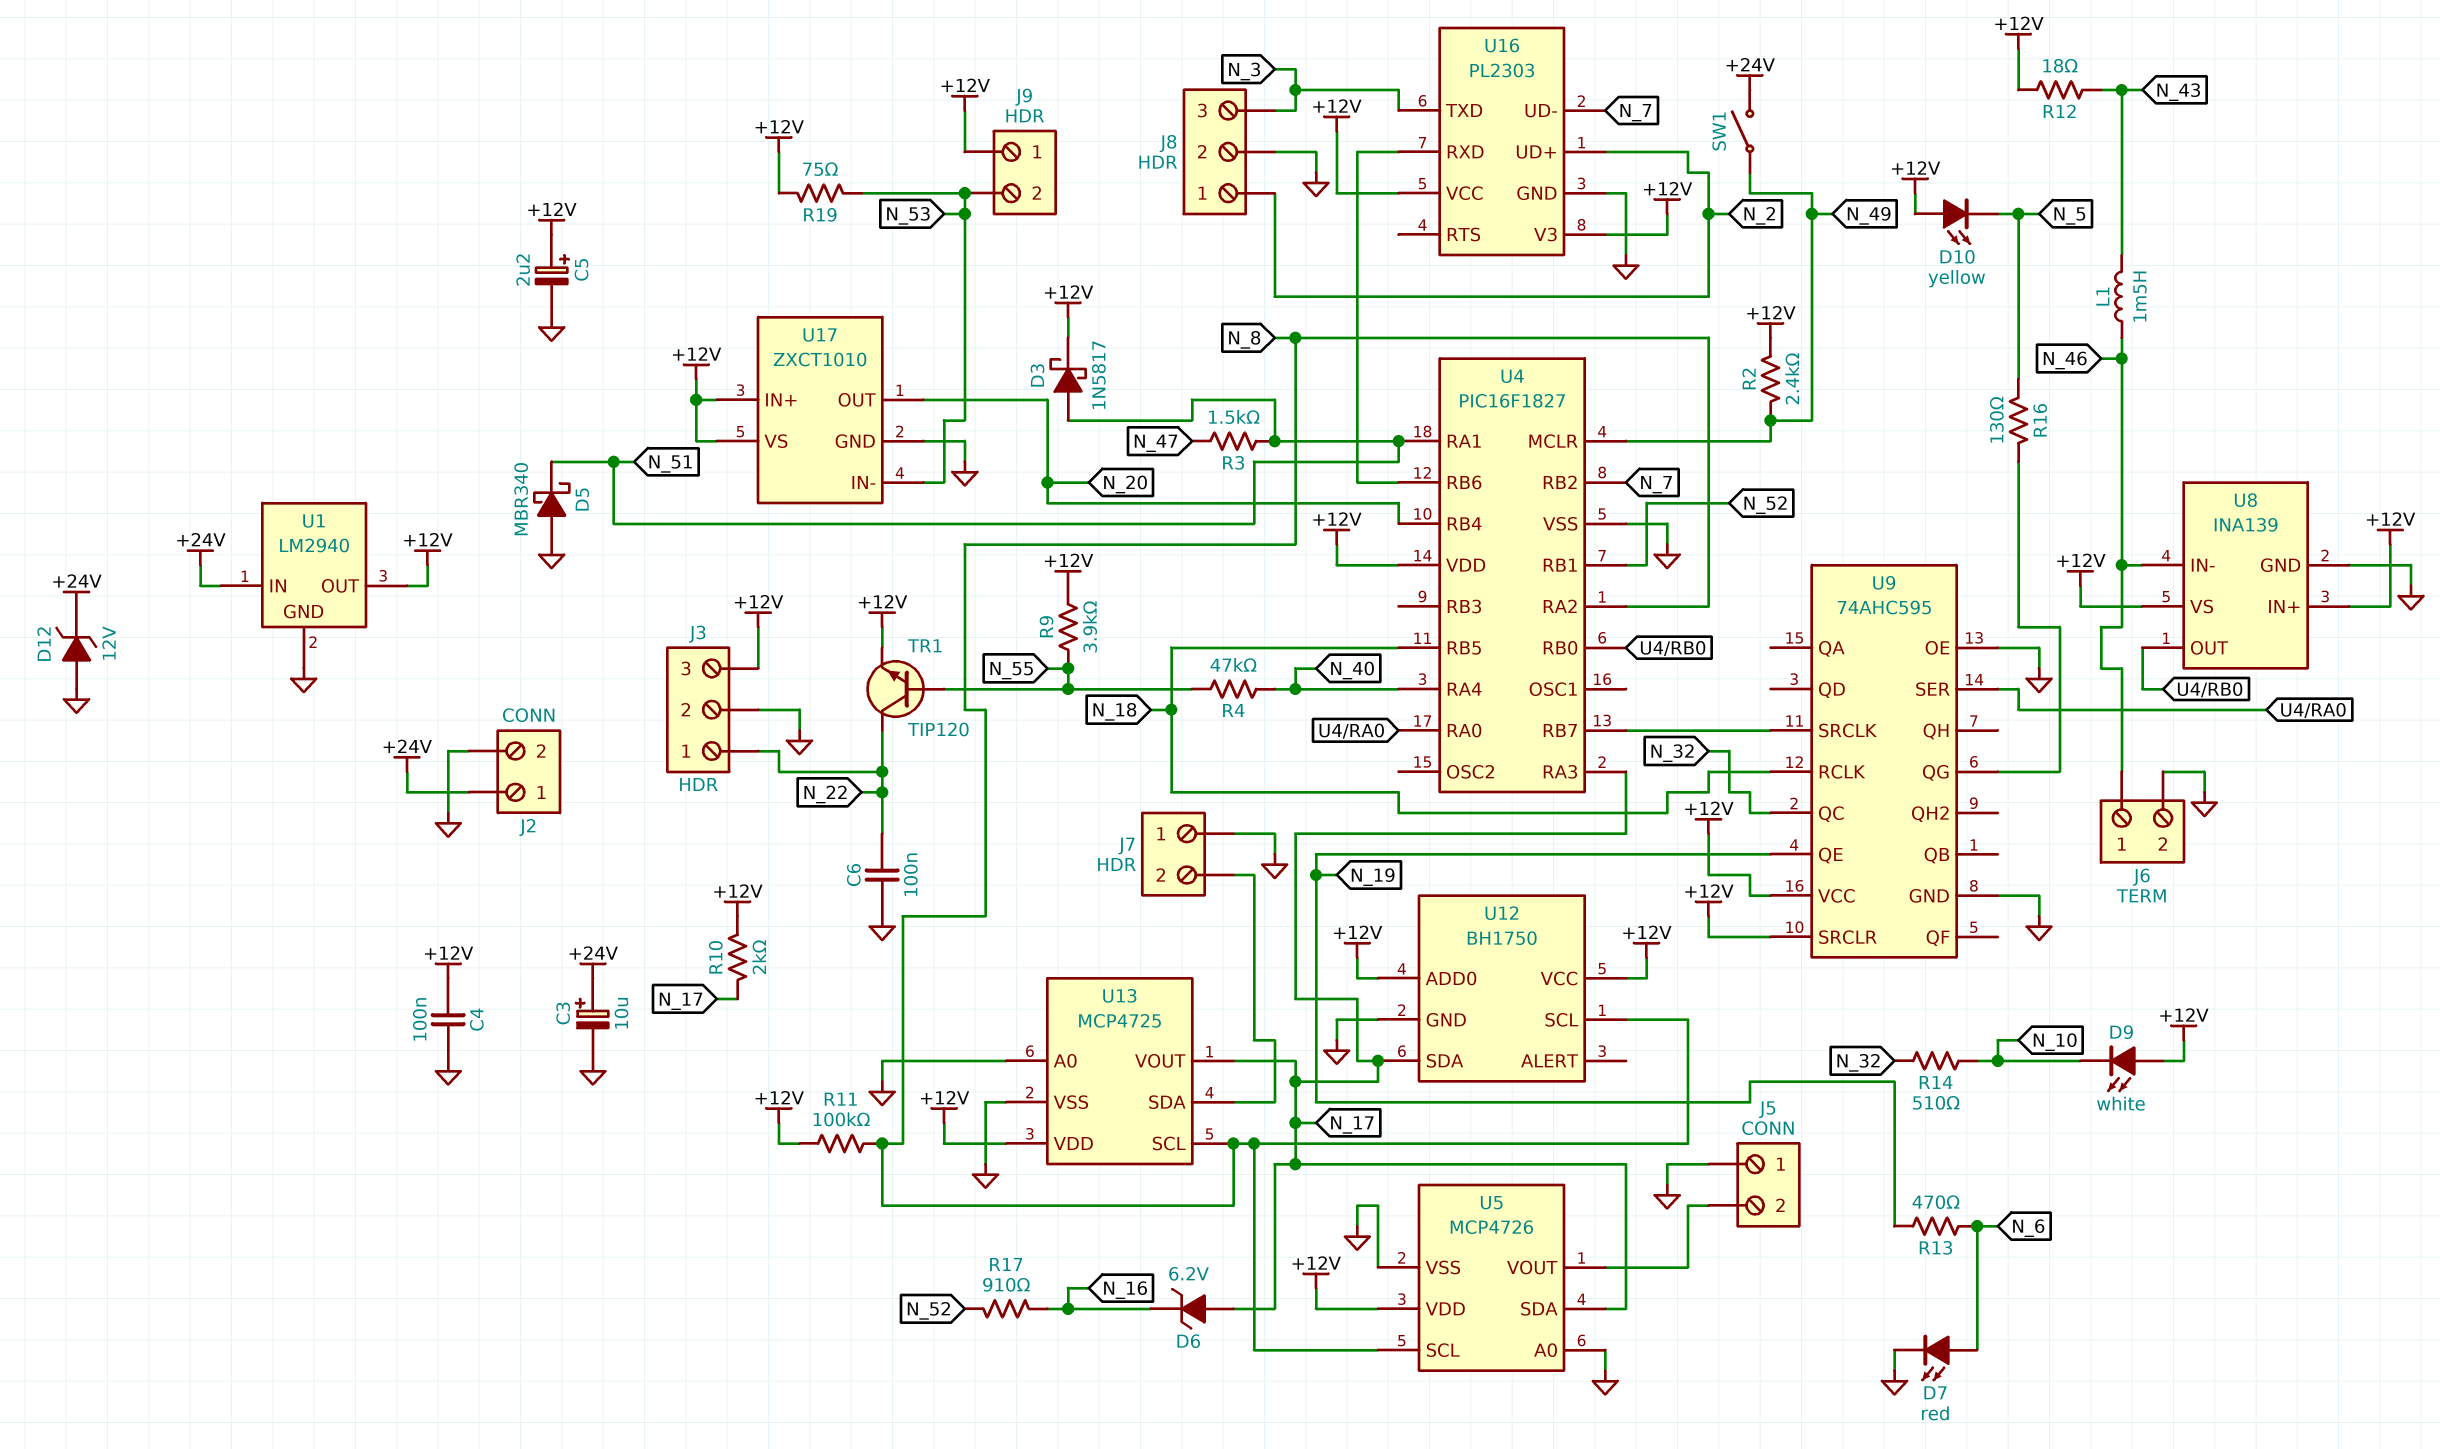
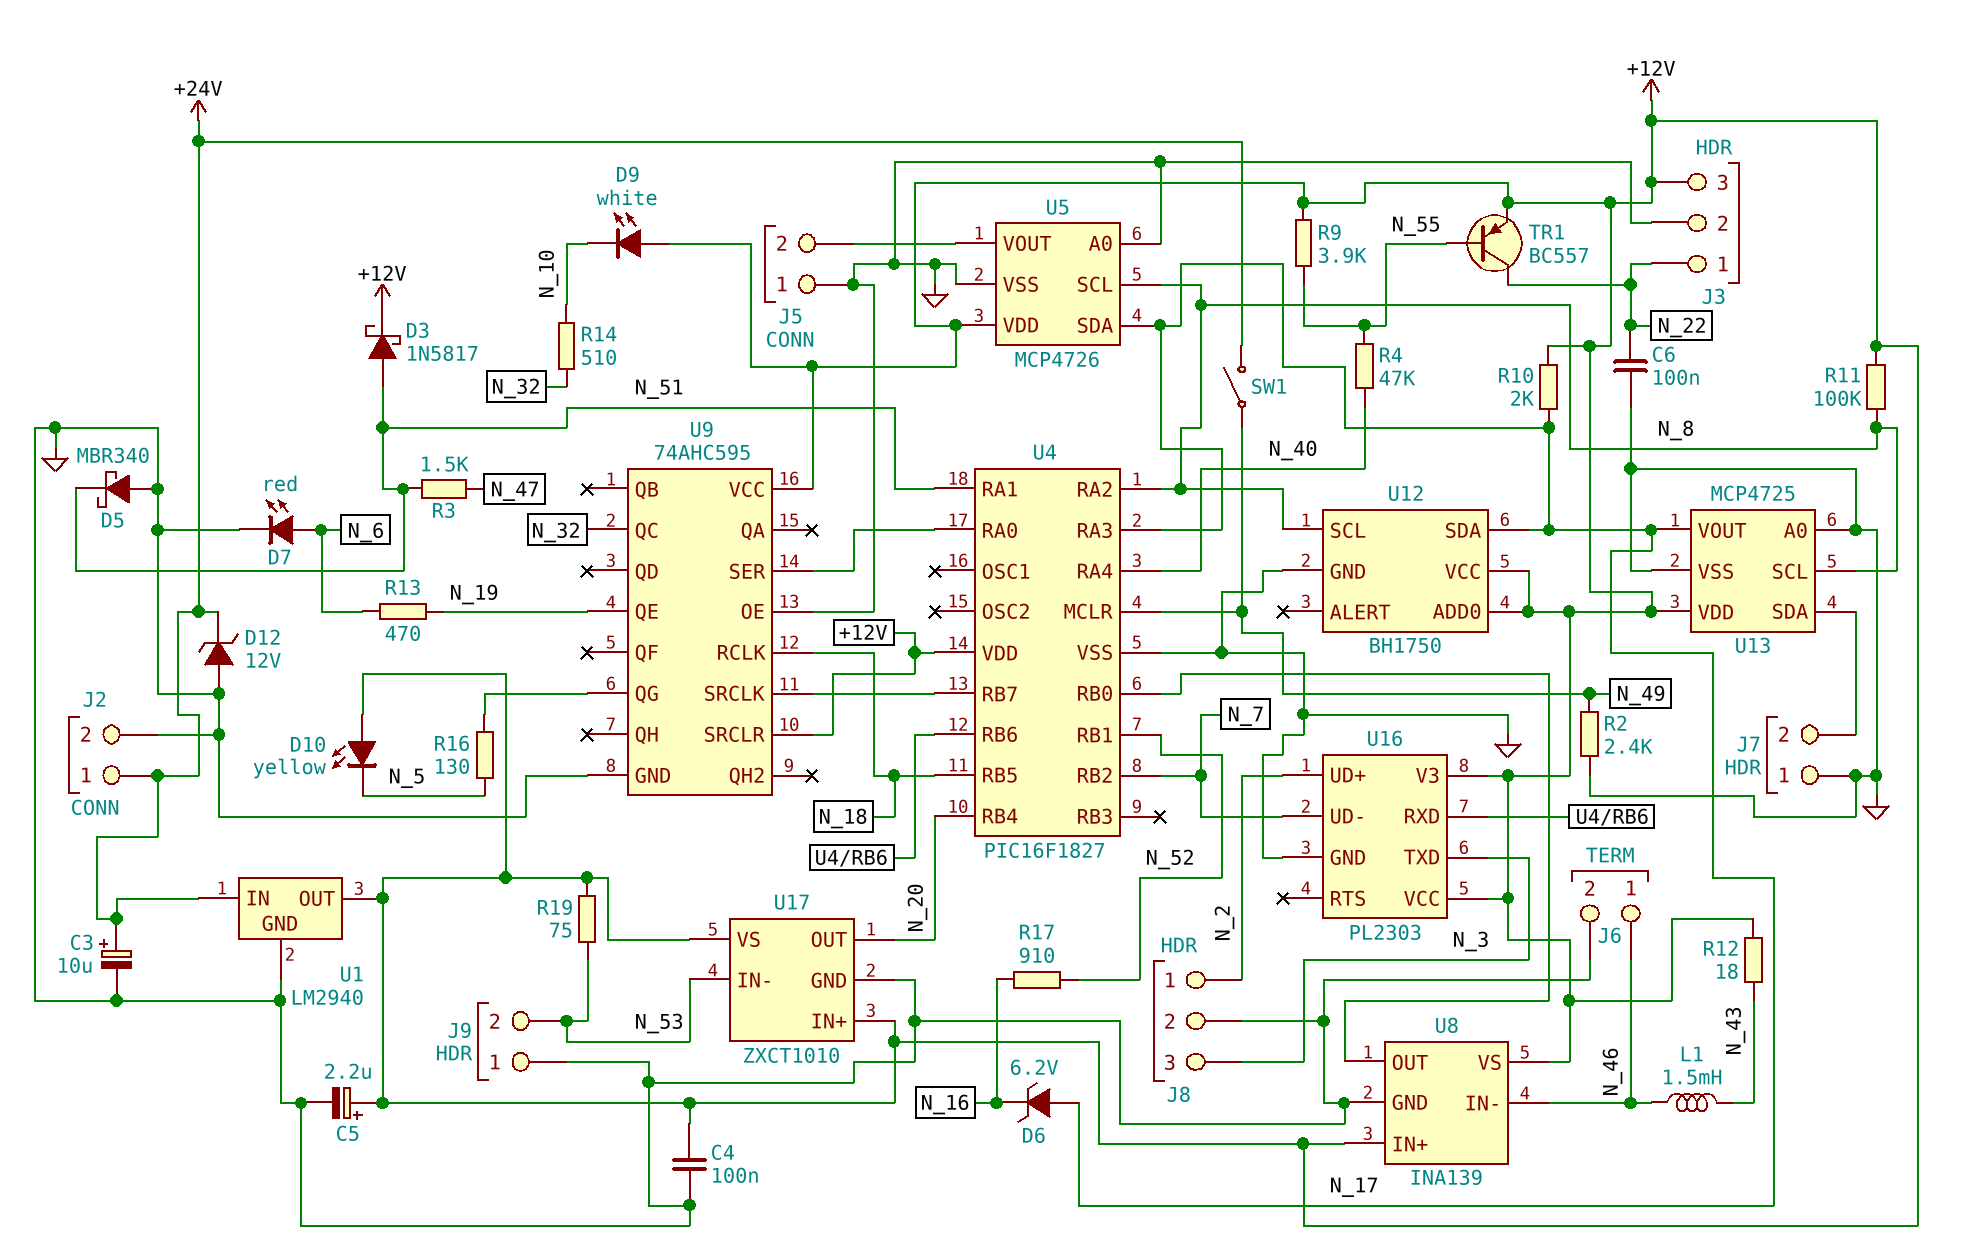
J9 pin 1: +12V -> GND
R2: 2.4k (+12V, N_49) -> 2.4k (GND, N_49)
TR1: NPN TIP120 (B N_55, C N_22, E +12V) -> PNP BC557 (B N_55, C N_22, E +12V)

